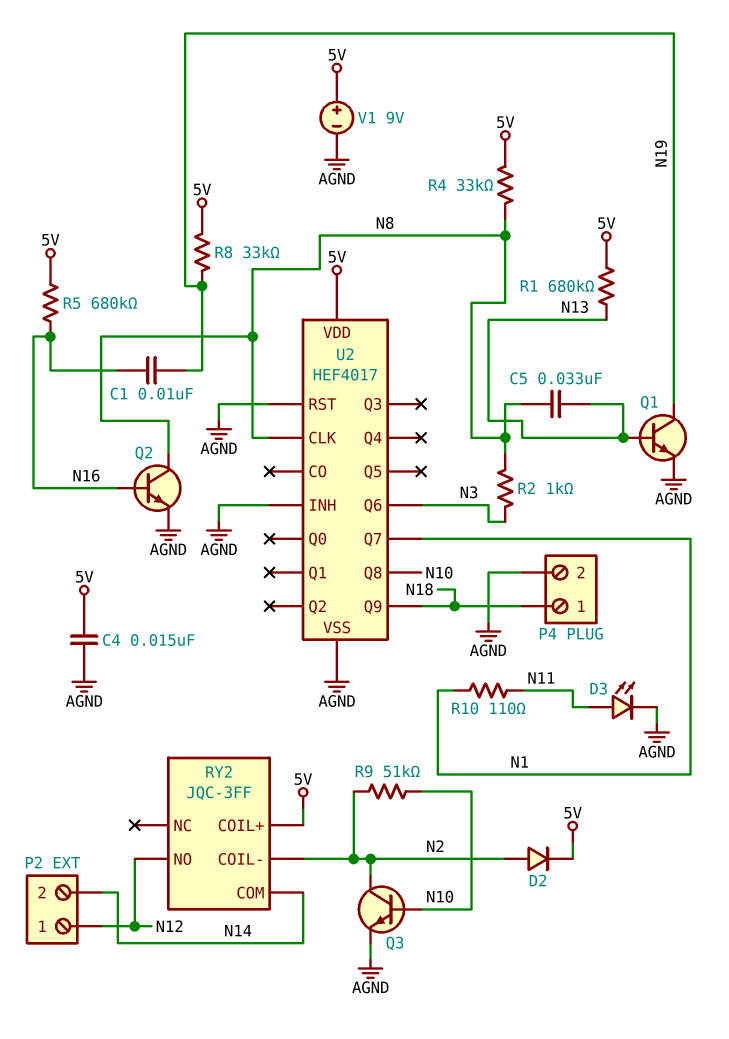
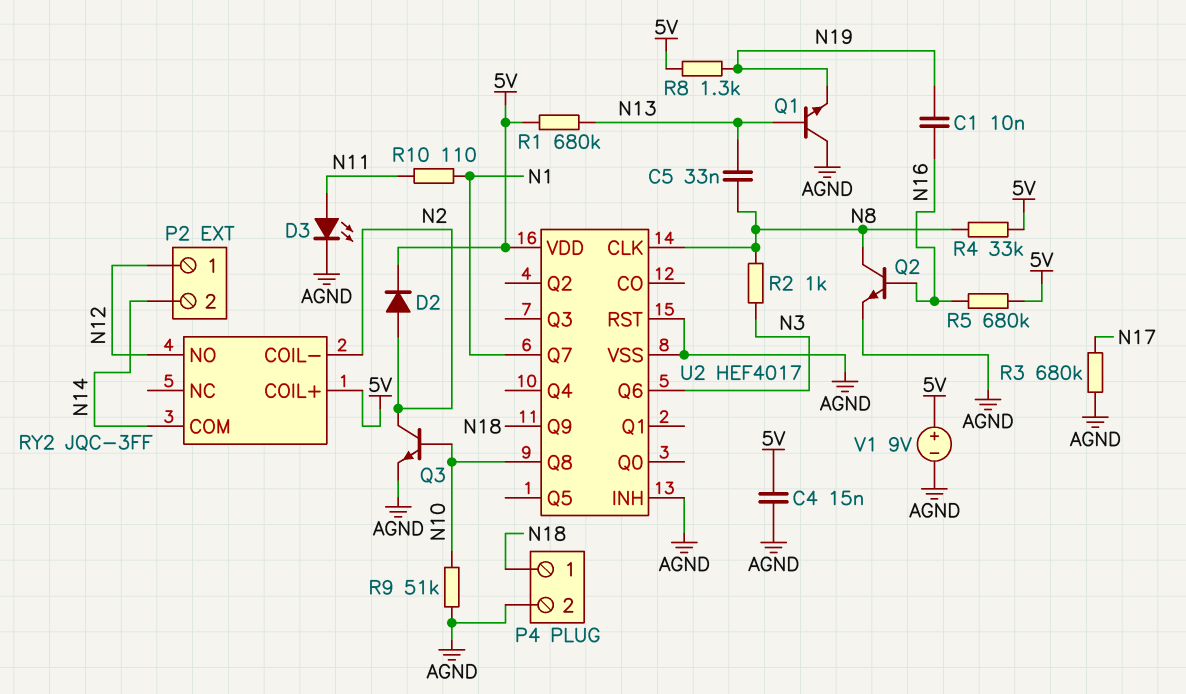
Q1: NPN (B N13, C N19, E AGND) -> NPN (B N13, C AGND, E N19)
R3: none -> 680k (AGND, N17)
R8: 33k (5V, N19) -> 1.3k (5V, N19)
R9: 51k (N2, N10) -> 51k (AGND, N10)

